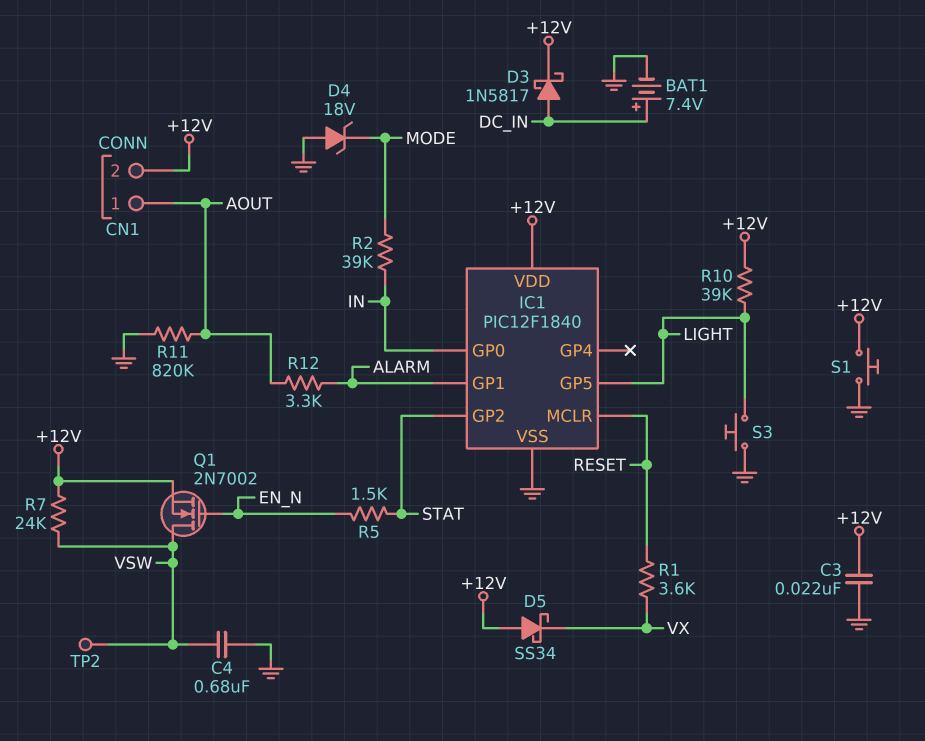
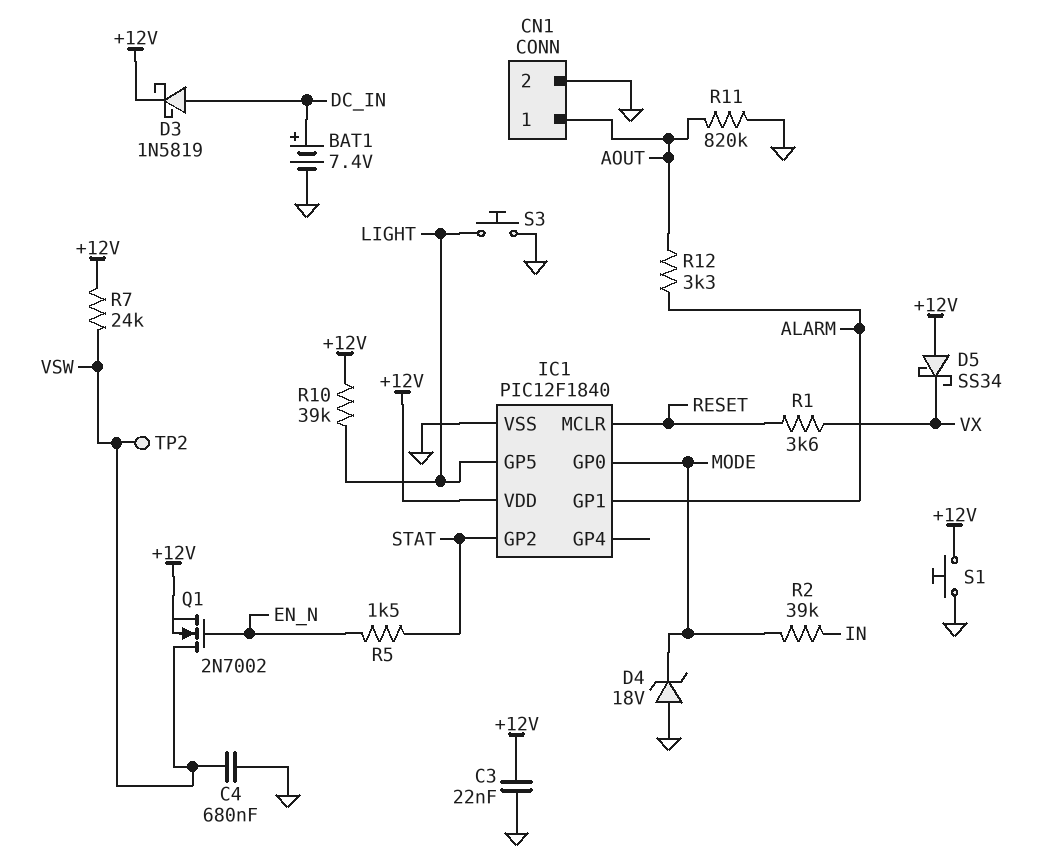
CN1 pin 2: +12V -> GND
D3: schottky 1N5817 (A DC_IN, K +12V) -> schottky 1N5819 (A DC_IN, K +12V)
IC1 pin GP0: IN -> MODE

